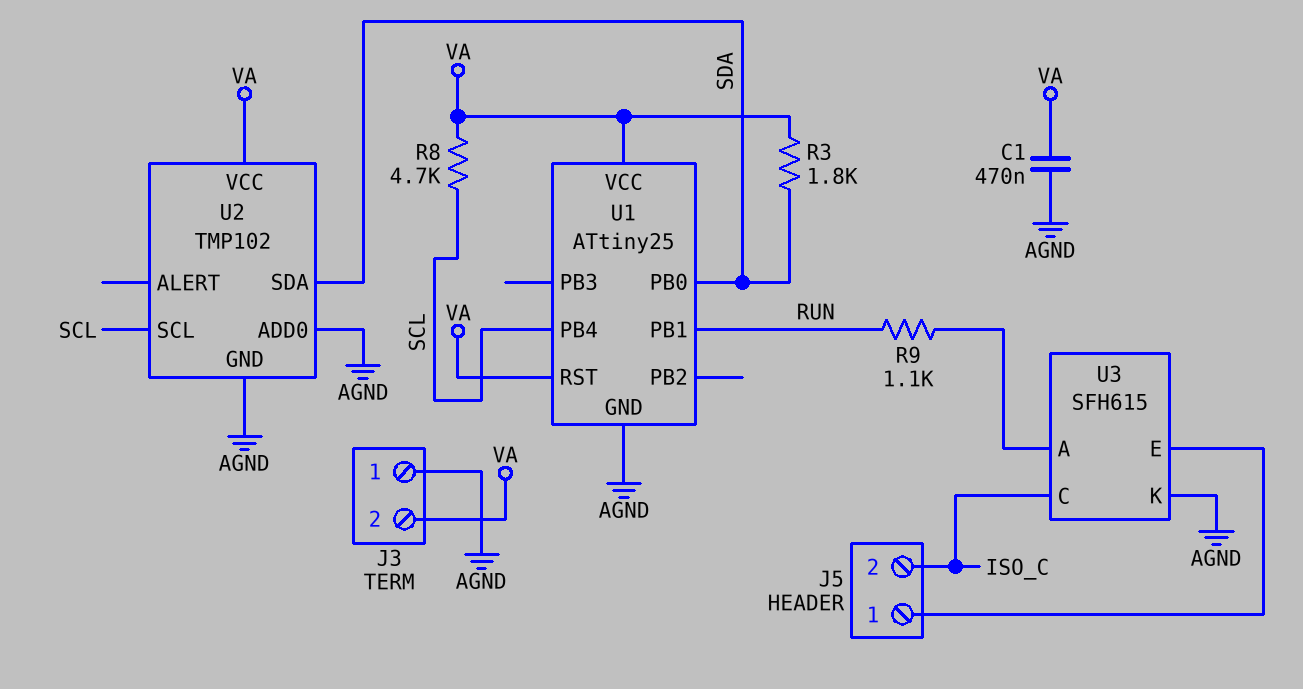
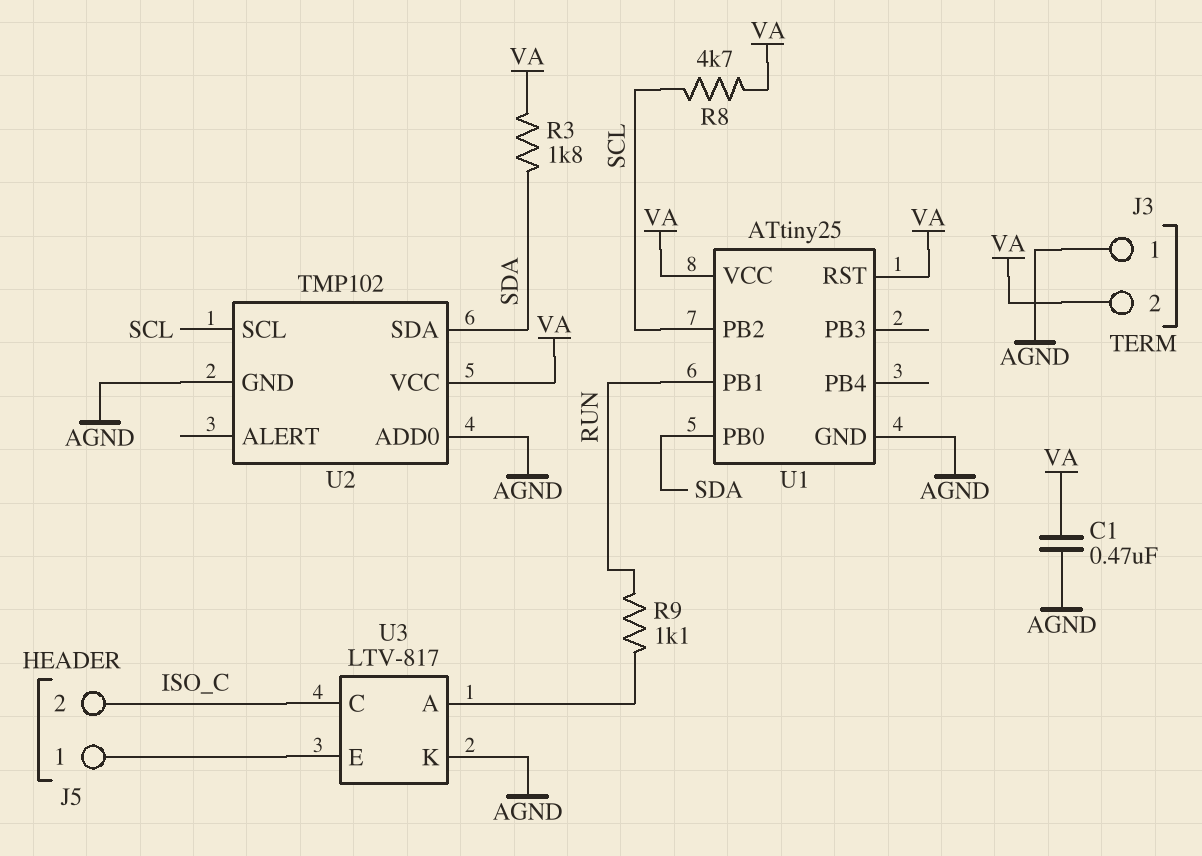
U1 pin PB2: none -> SCL
U1 pin PB4: SCL -> none
U3: SFH615 -> LTV-817

